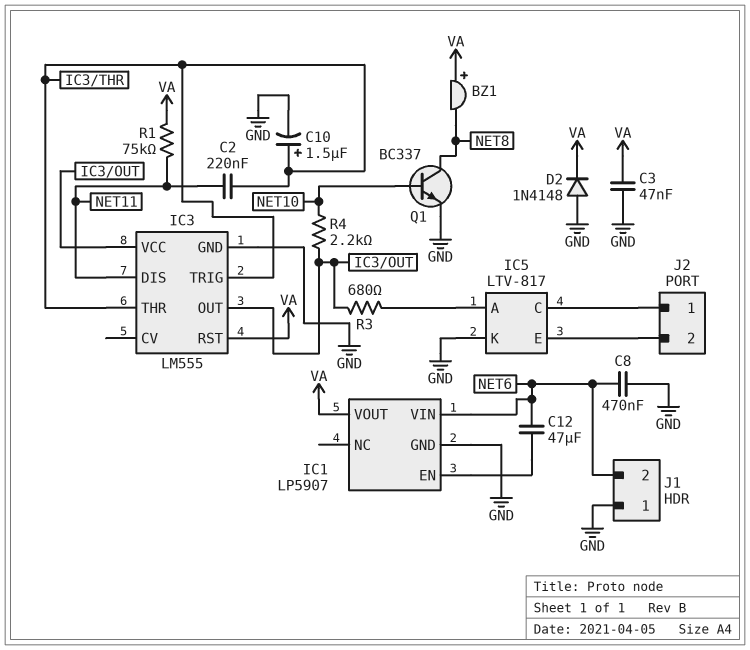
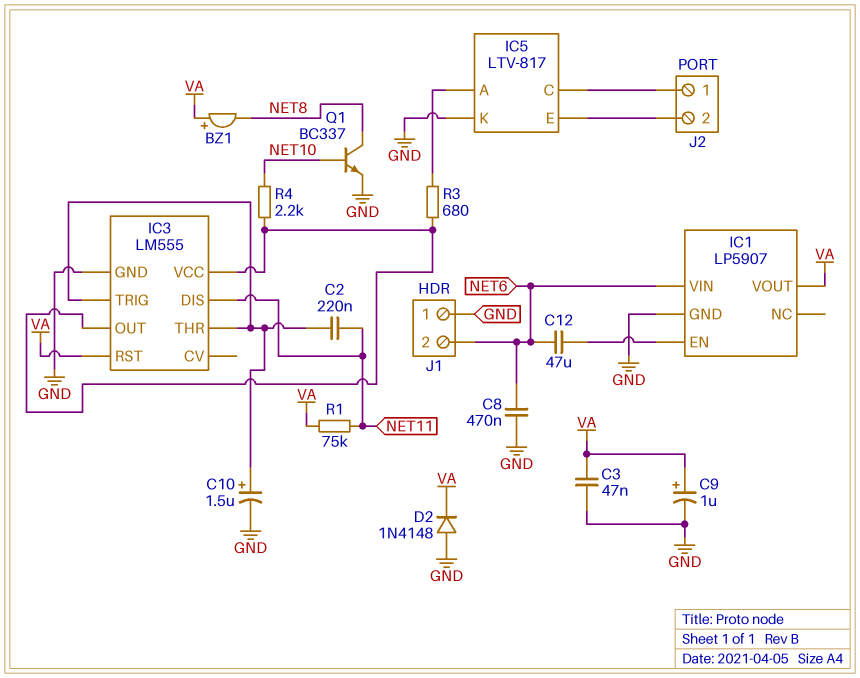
C9: none -> 1uF (plus VA, minus GND)

